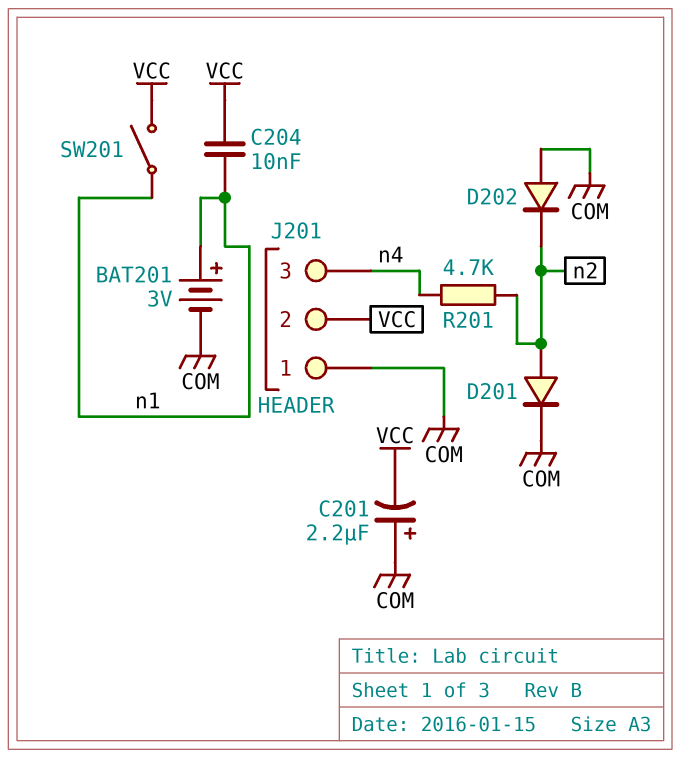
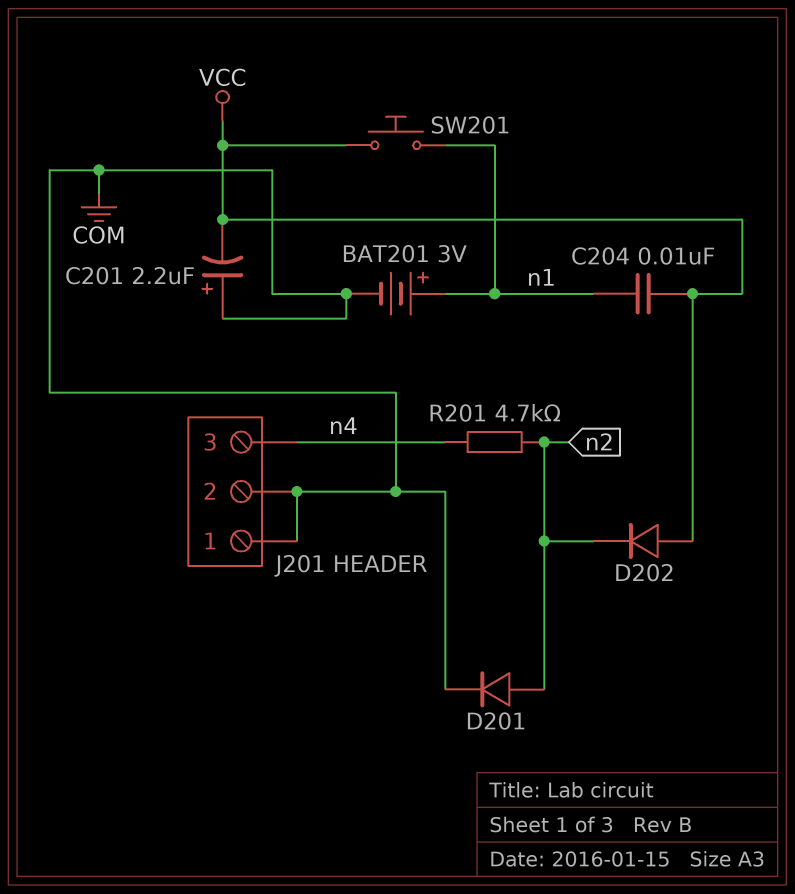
D202: diode (A COM, K n2) -> diode (A VCC, K n2)
J201 pin 2: VCC -> COM
SW201: switch (VCC, n1) -> button (VCC, n1)

